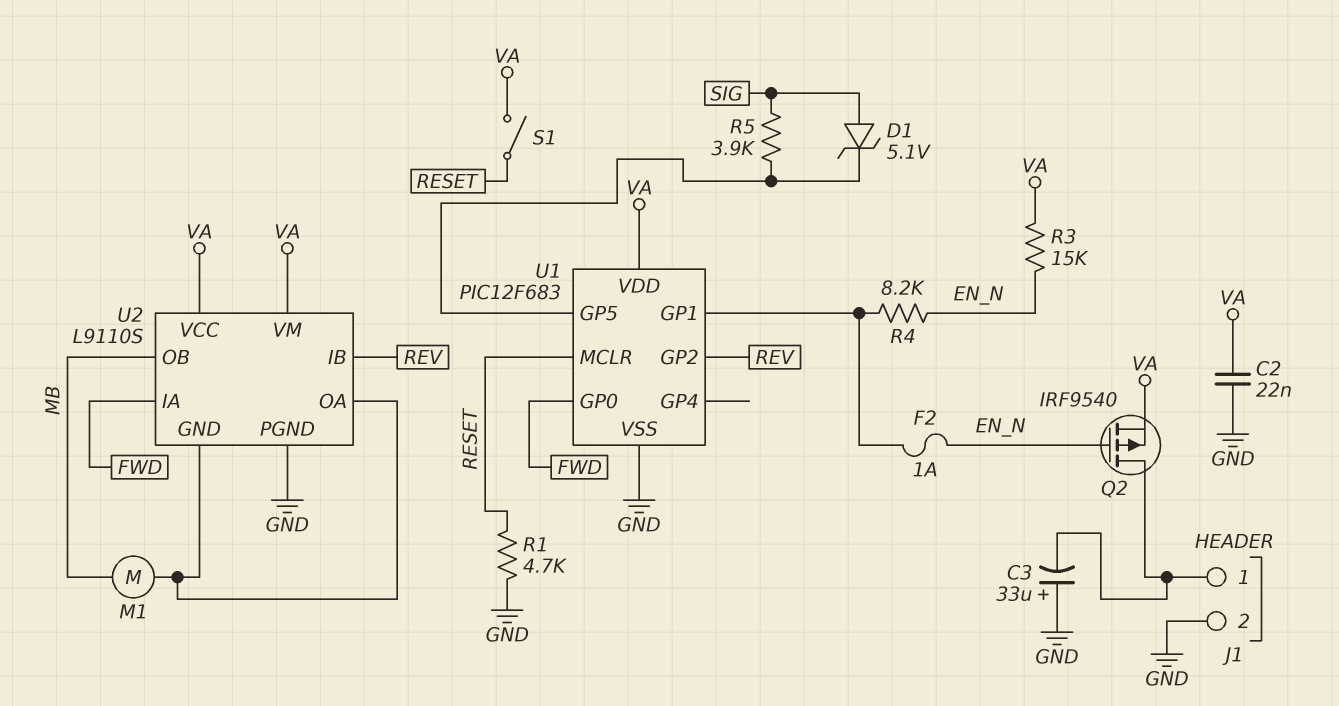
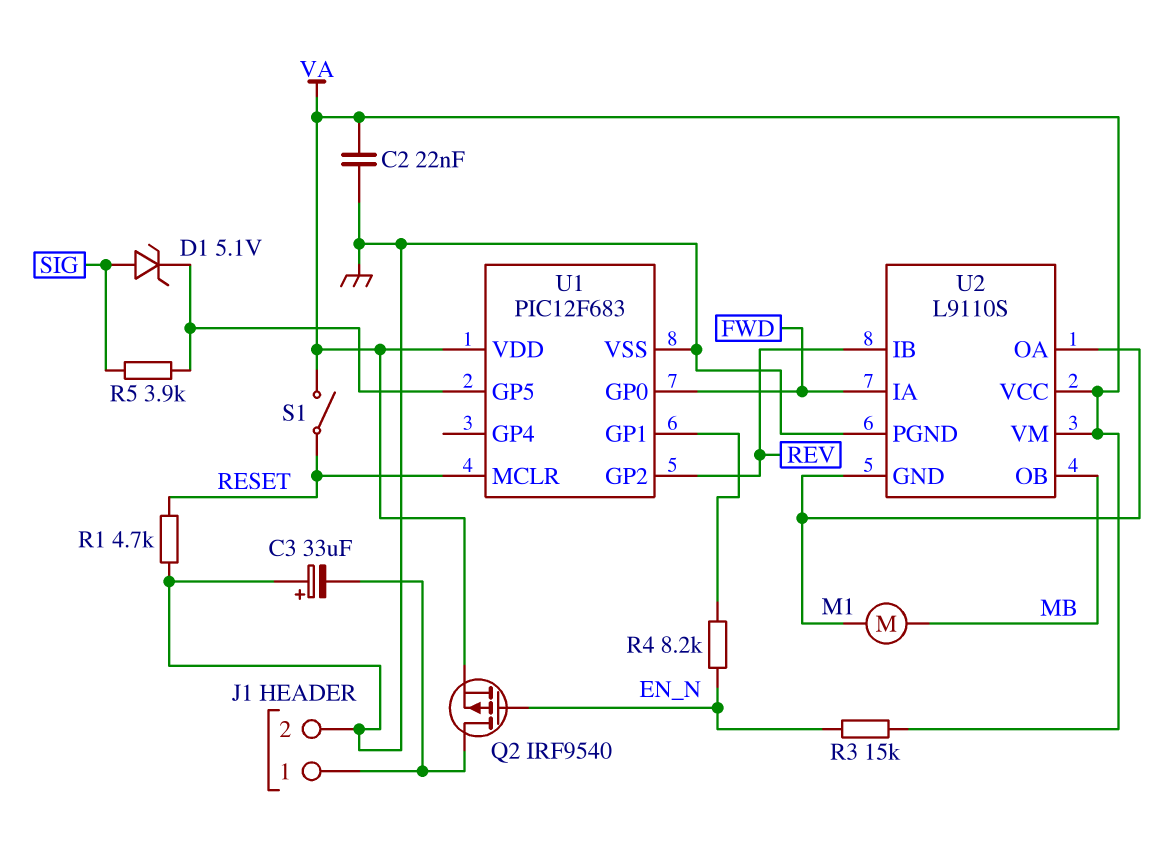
F2: 1A (EN_N, U1/GP1) -> none

